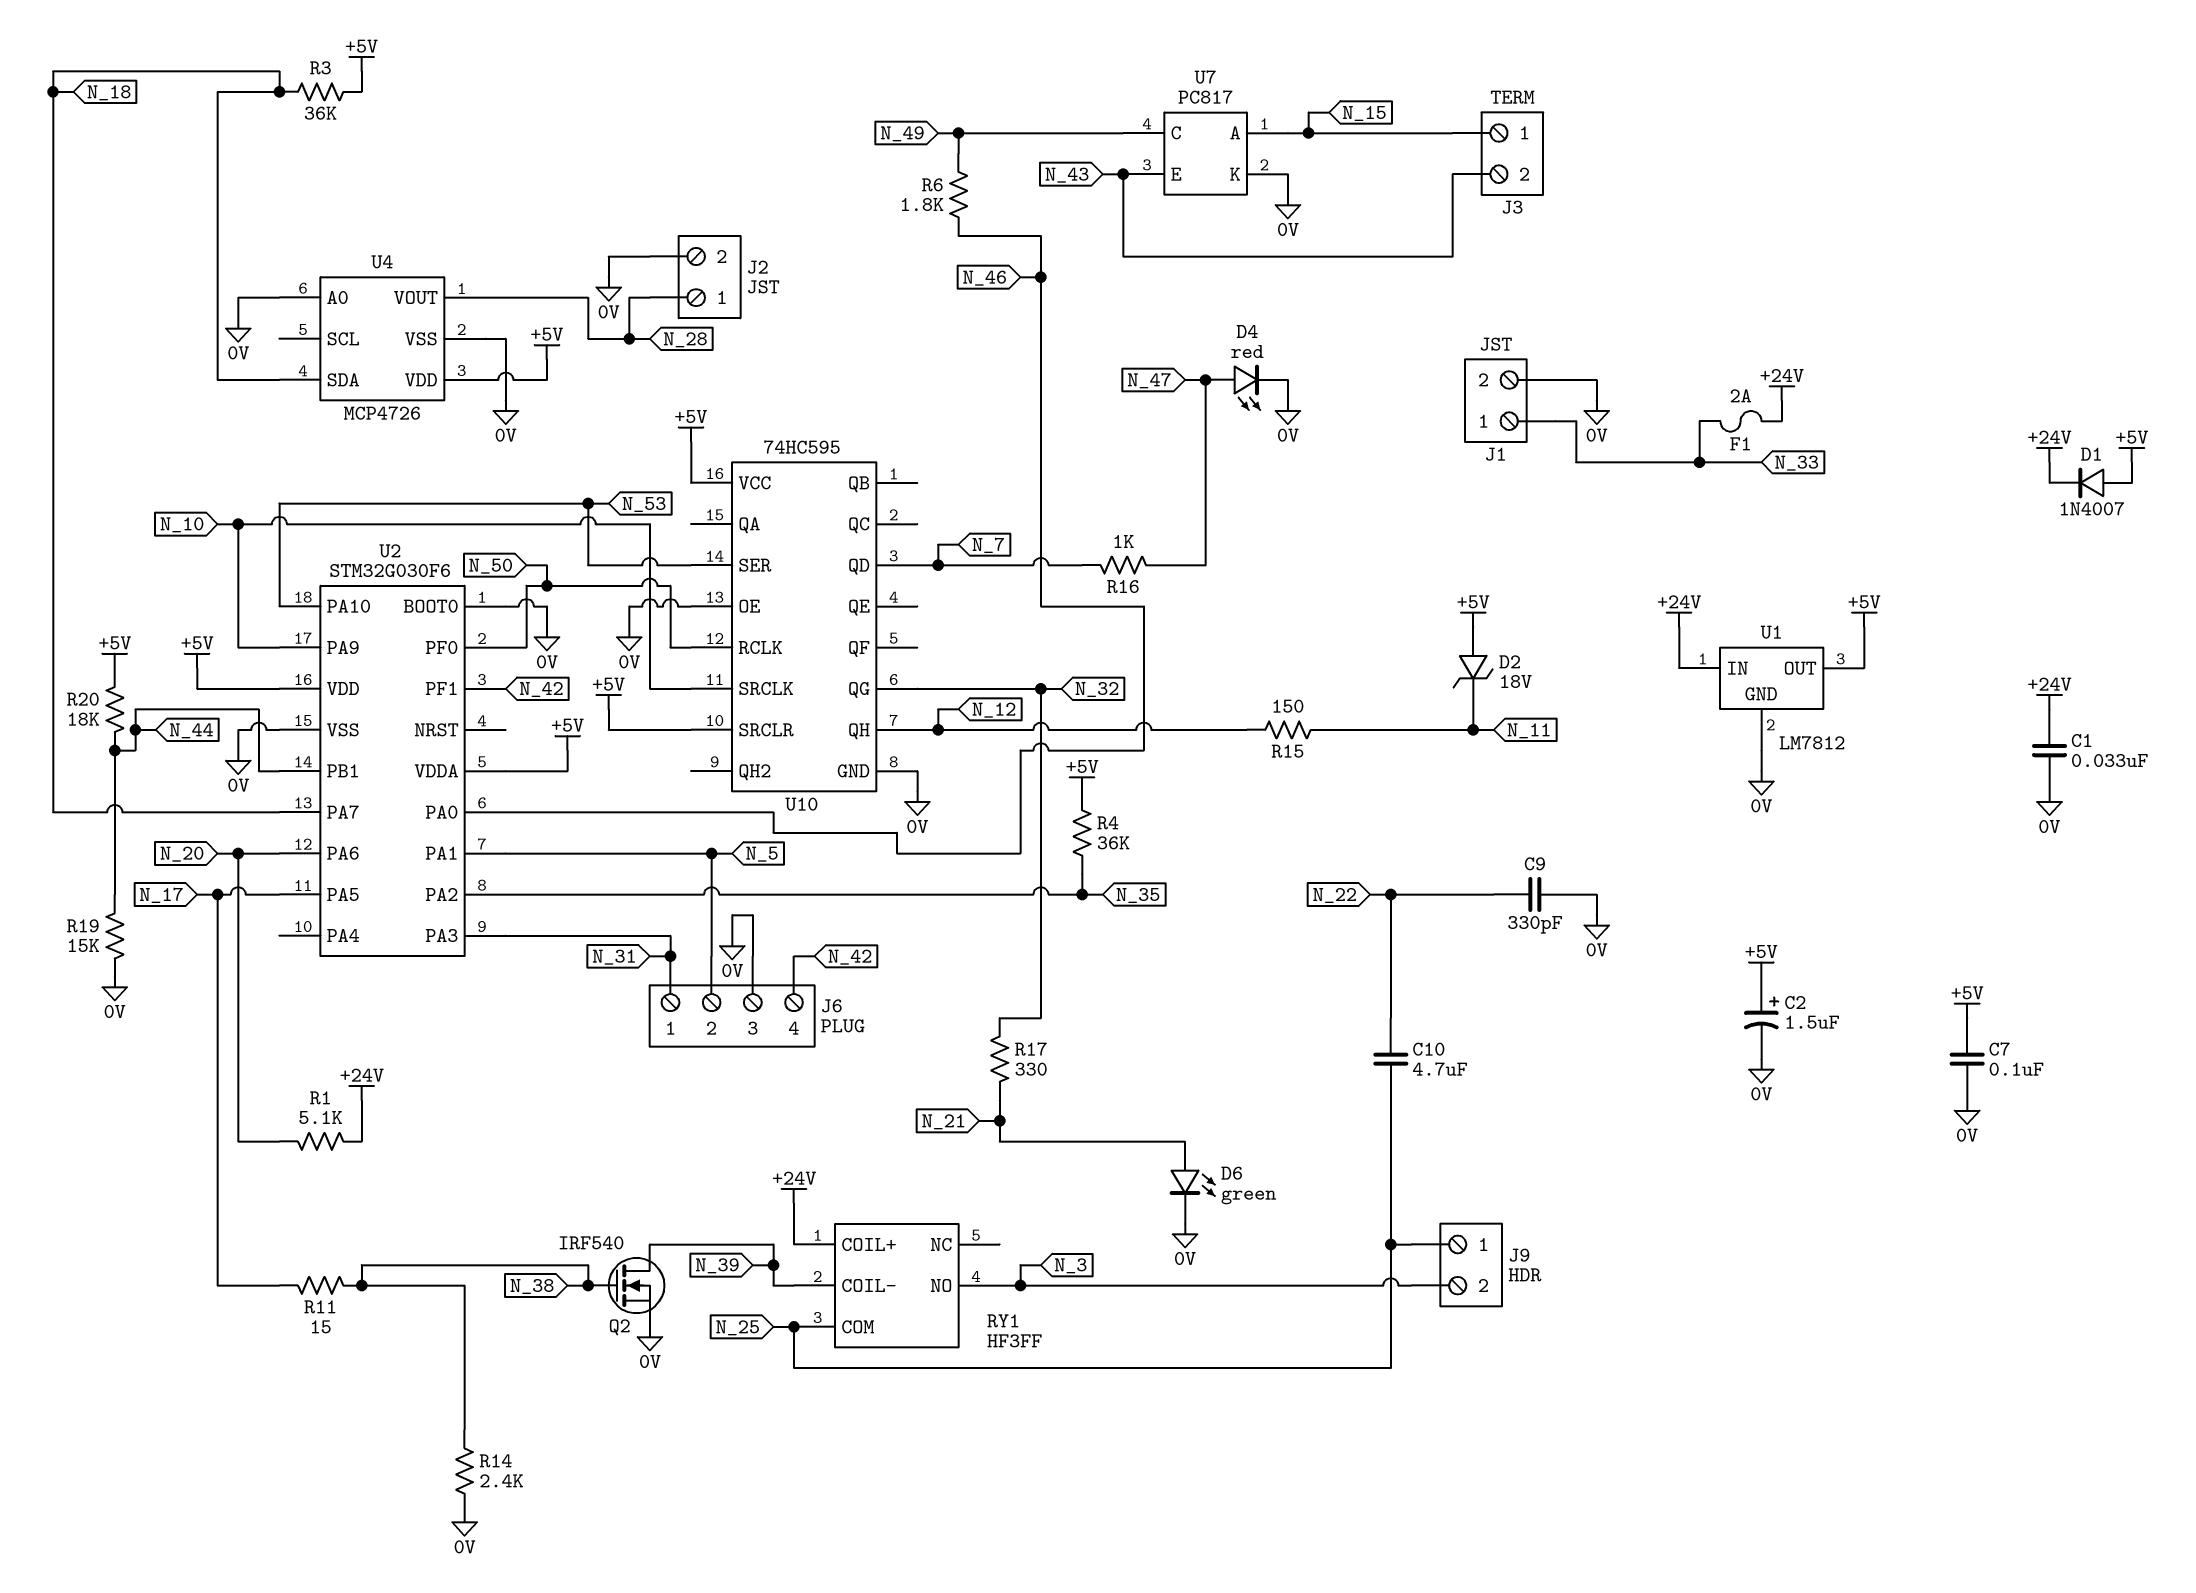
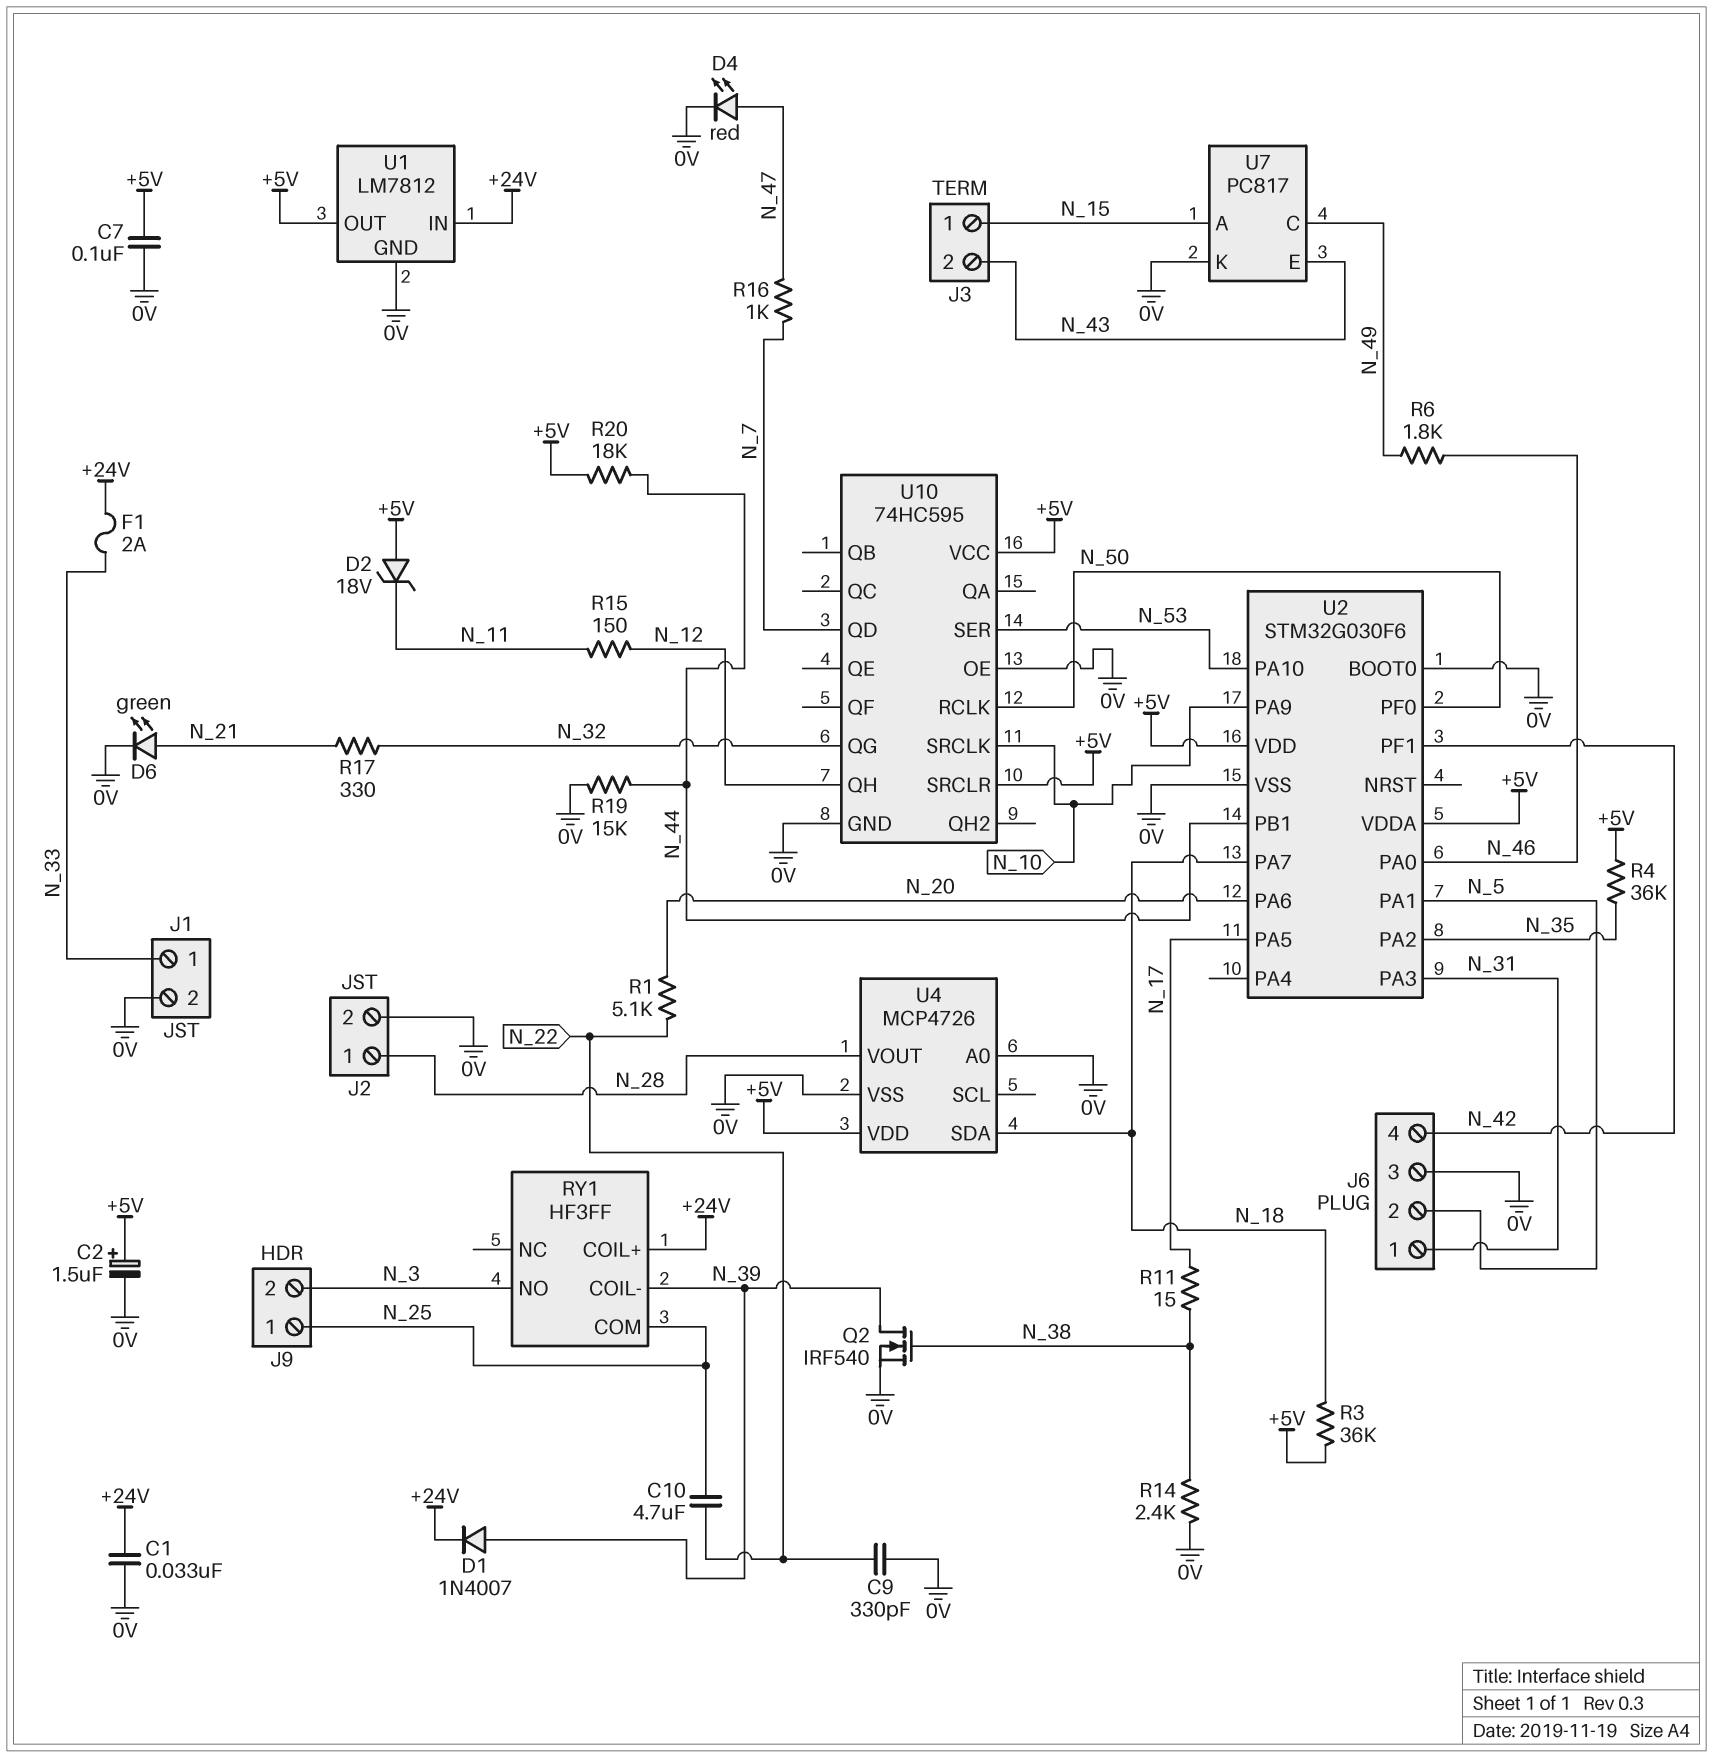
D1: diode 1N4007 (A +5V, K +24V) -> diode 1N4007 (A N_39, K +24V)
R1: 5.1k (+24V, N_20) -> 5.1k (N_20, N_22)

